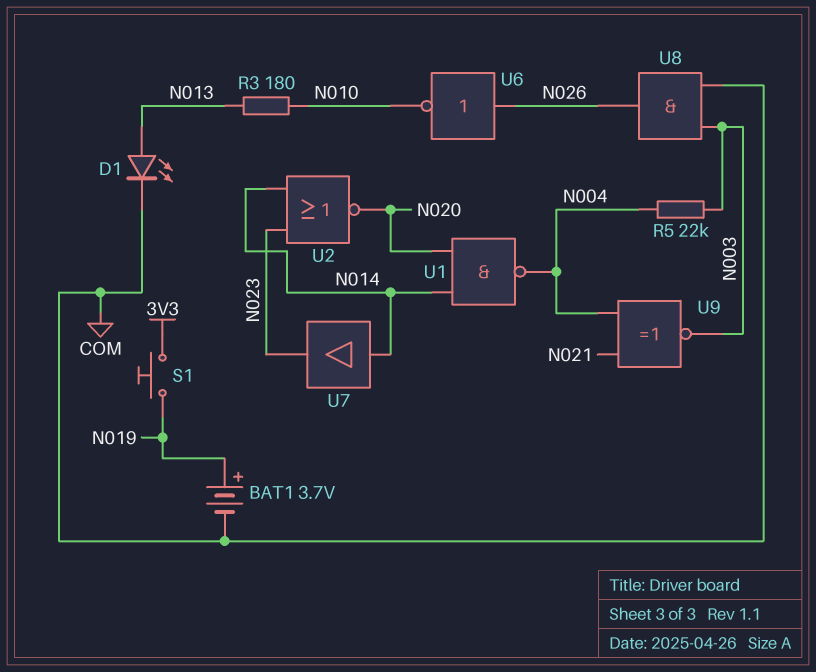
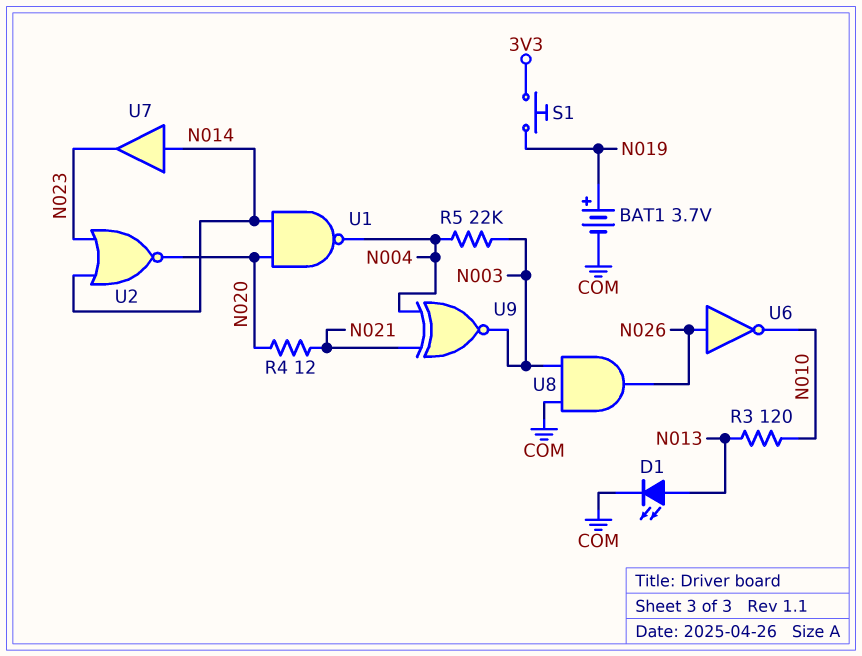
R3: 180 (N010, N013) -> 120 (N010, N013)
R4: none -> 12 (N020, N021)

